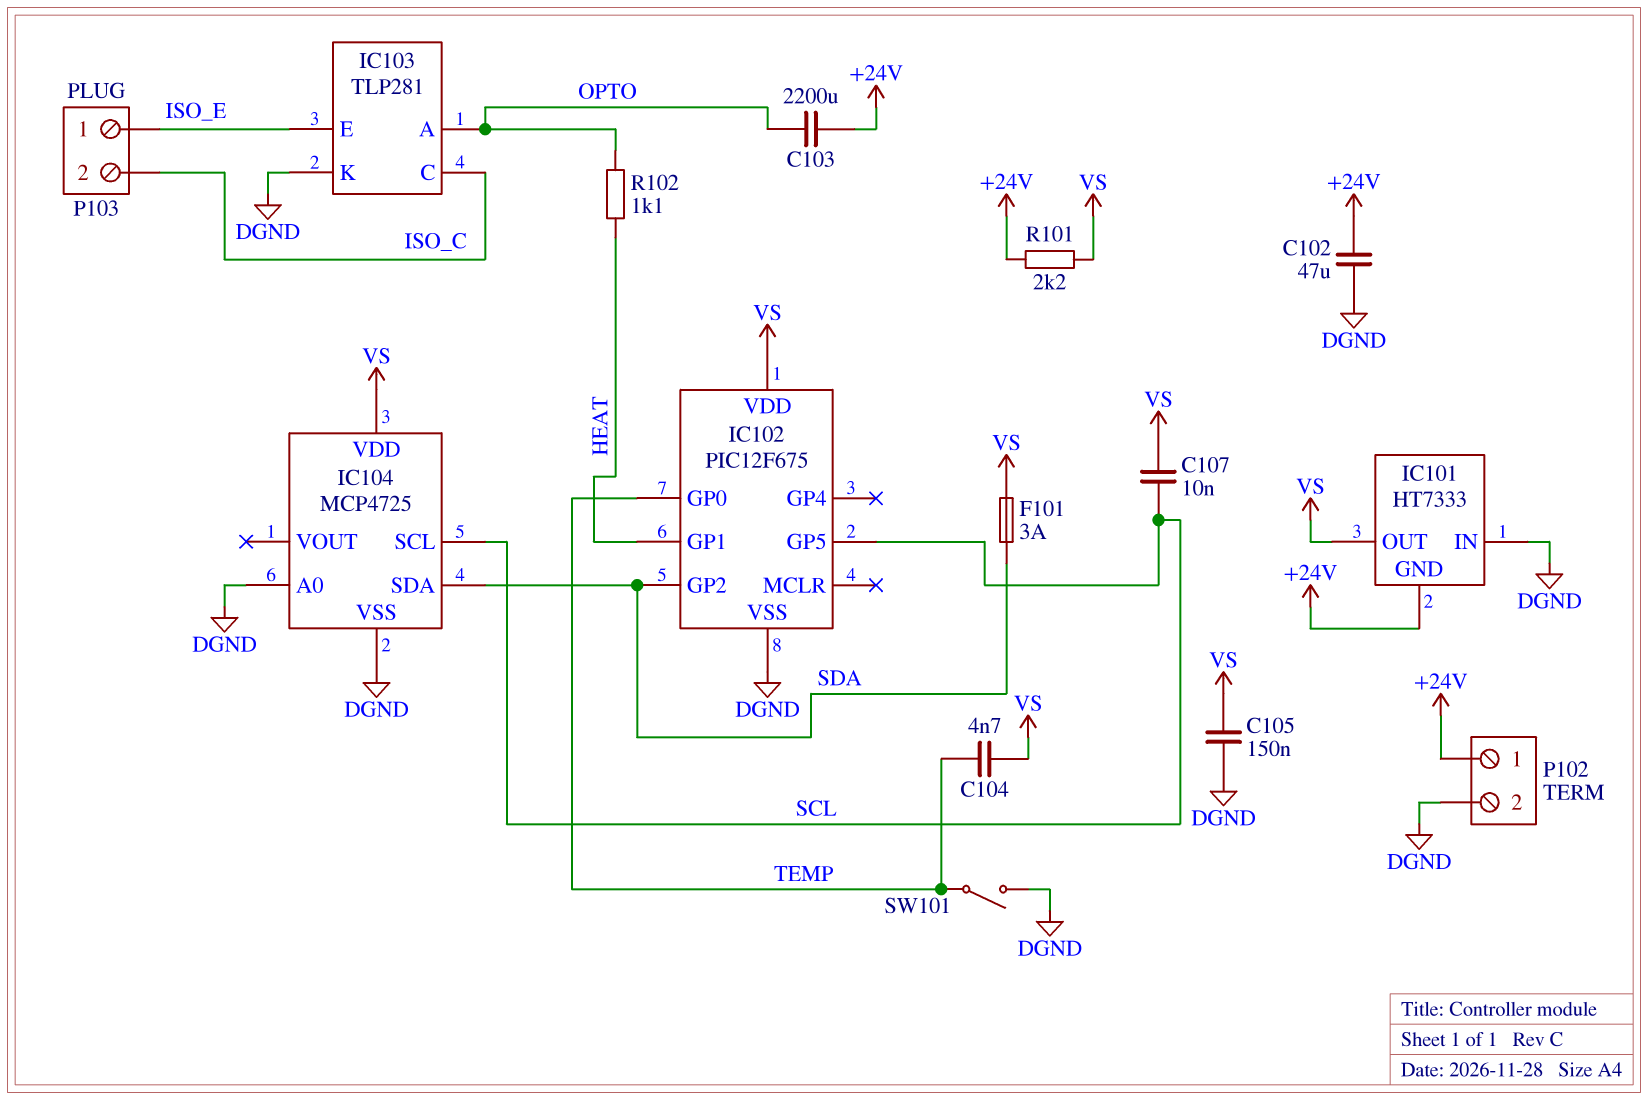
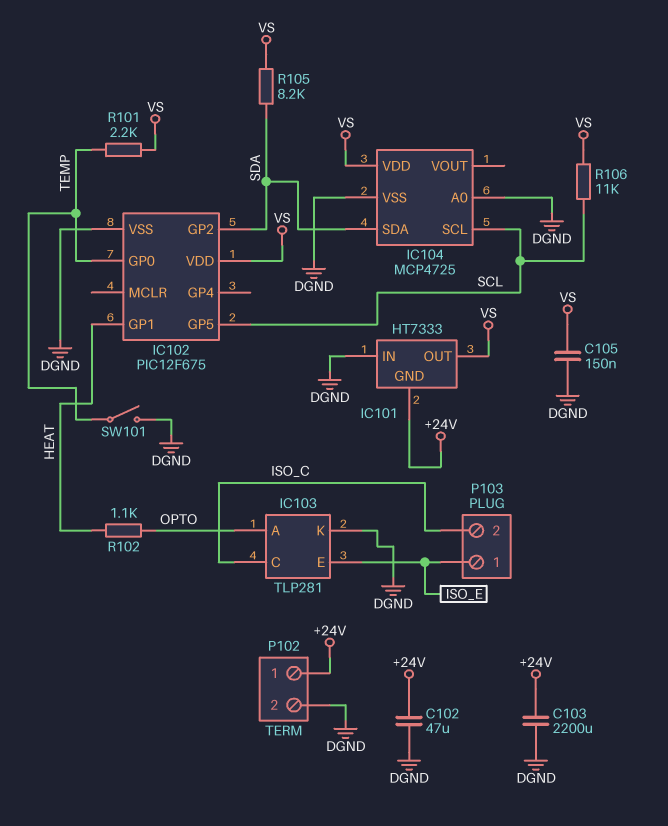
C103: 2200uF (+24V, OPTO) -> 2200uF (+24V, DGND)
C104: 4.7nF (TEMP, VS) -> none
C107: 10nF (SCL, VS) -> none
F101: 3A (SDA, VS) -> none
R101: 2.2k (+24V, VS) -> 2.2k (TEMP, VS)
R105: none -> 8.2k (SDA, VS)
R106: none -> 11k (SCL, VS)

